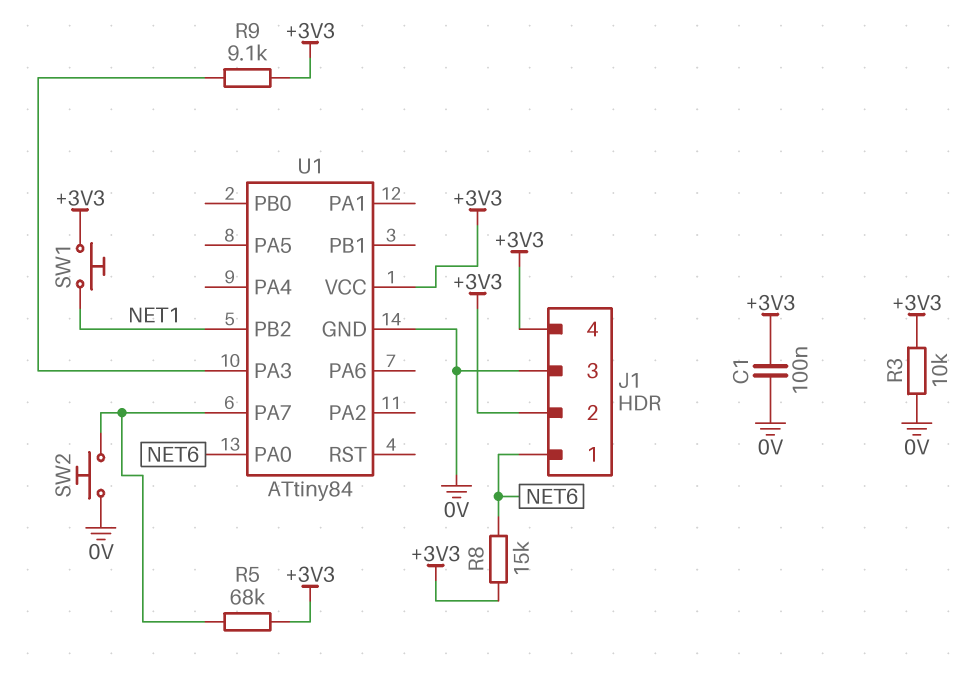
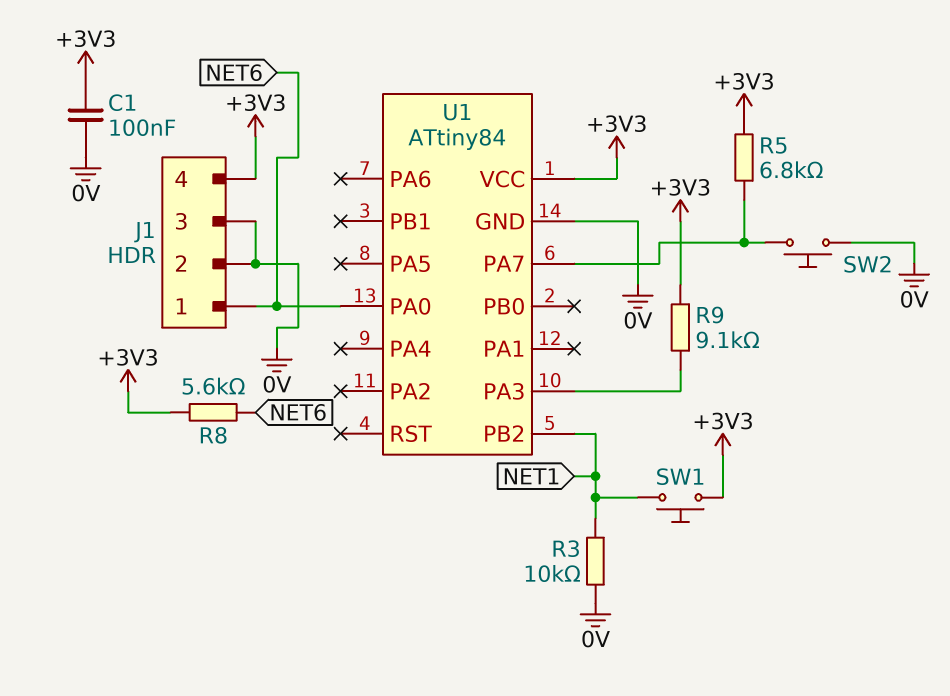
J1 pin 2: +3V3 -> 0V
R3: 10k (+3V3, 0V) -> 10k (0V, NET1)
R5: 68k (+3V3, U1/PA7) -> 6.8k (+3V3, U1/PA7)
R8: 15k (+3V3, NET6) -> 5.6k (+3V3, NET6)

